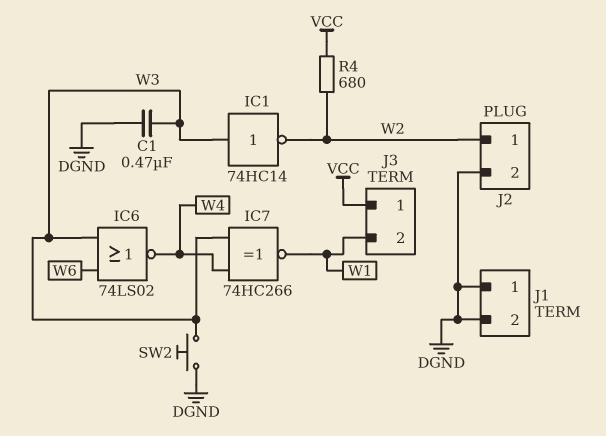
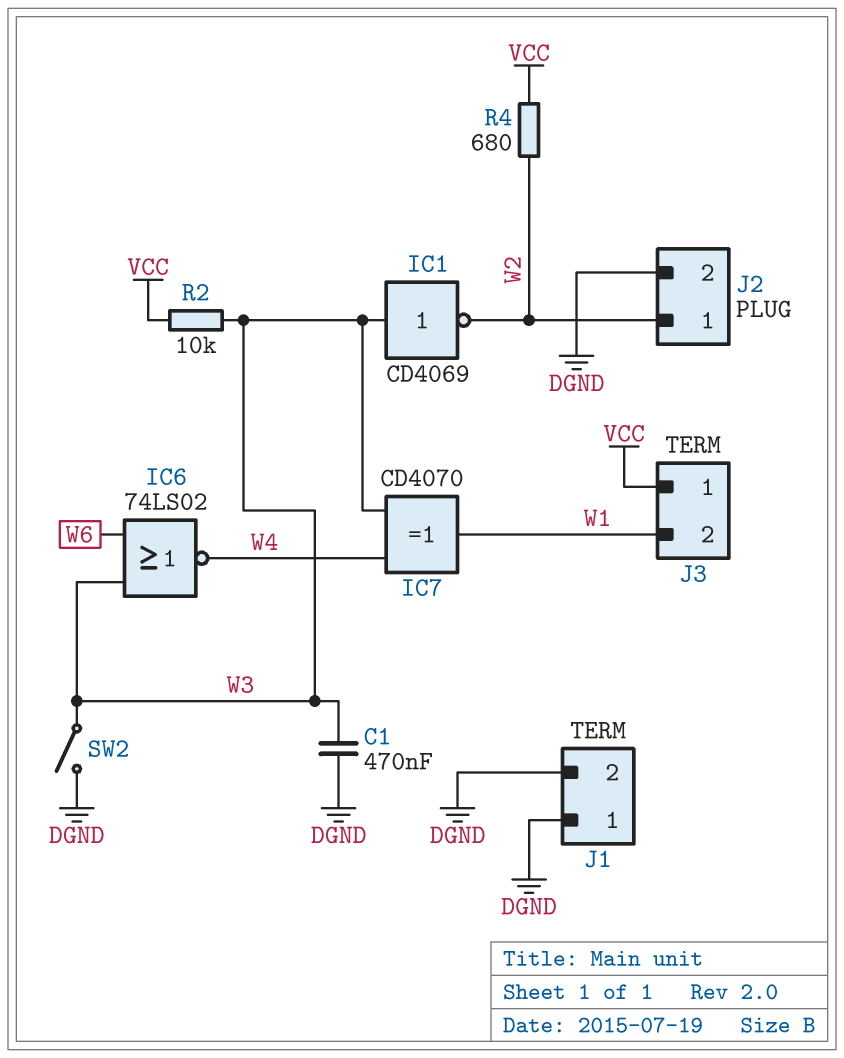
IC1: NOT 74HC14 (in W3, out W2) -> NOT CD4069 (in W3, out W2)
IC7: XNOR 74HC266 (in W3, in W4, out W1) -> XOR CD4070 (in W3, in W4, out W1)
R2: none -> 10k (VCC, W3)
SW2: button (DGND, W3) -> switch (DGND, W3)

